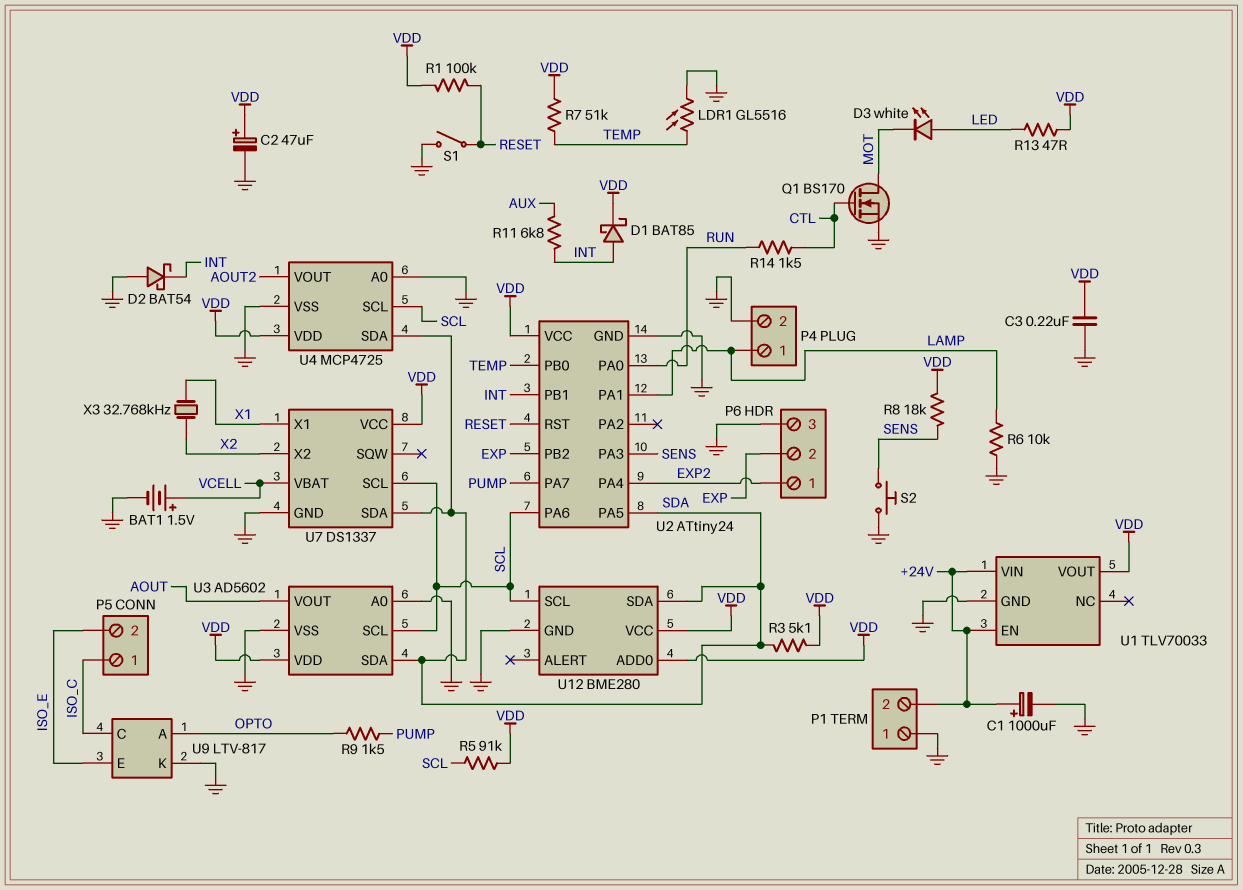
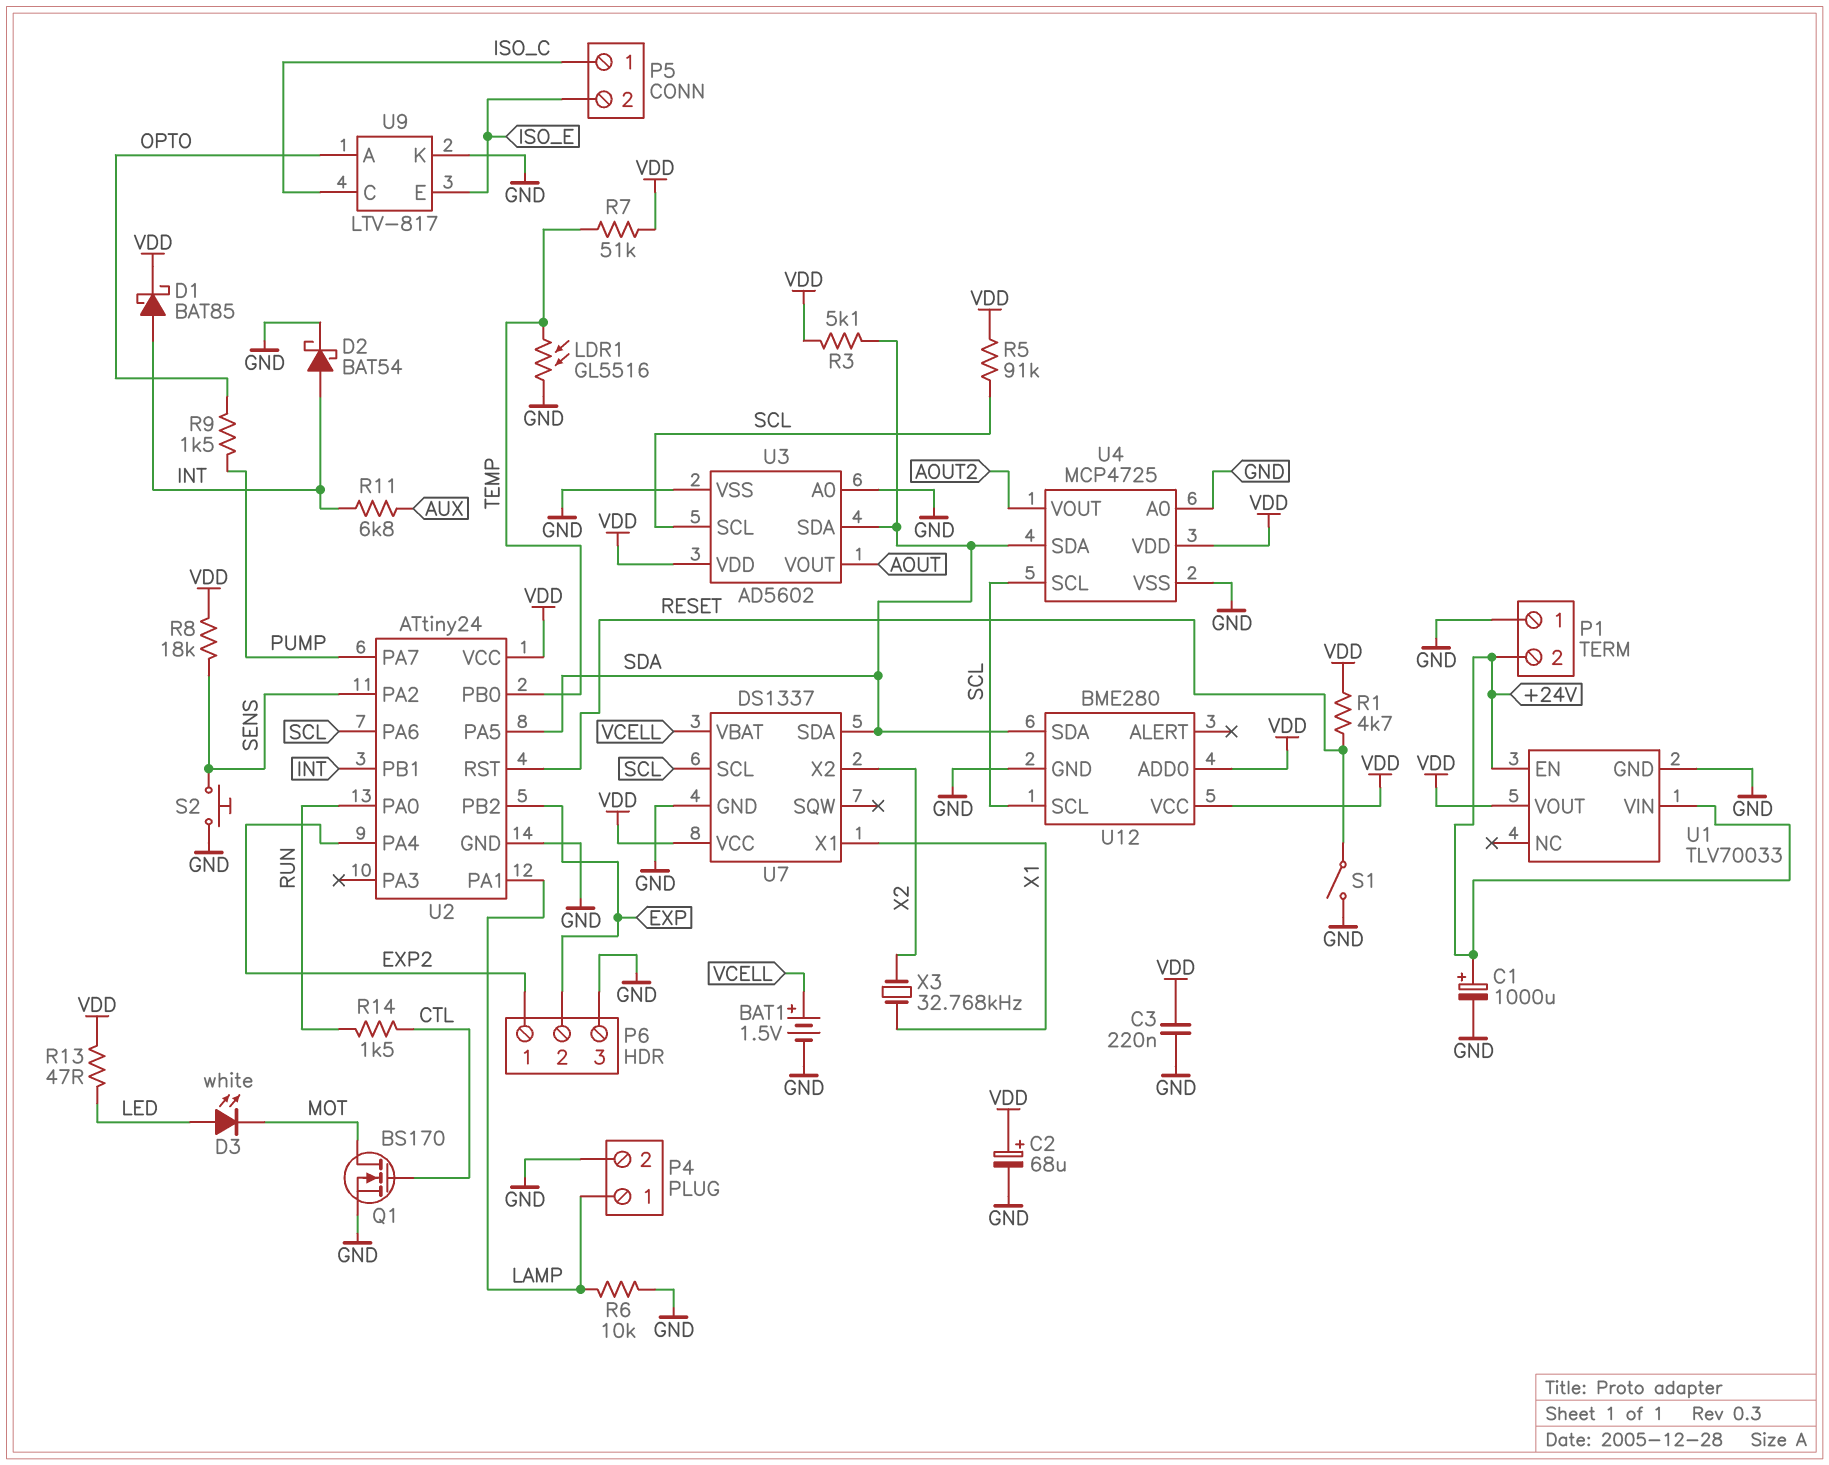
C2: 47uF (plus VDD, minus GND) -> 68uF (plus VDD, minus GND)
D2: schottky BAT54 (A GND, K INT) -> schottky BAT54 (A INT, K GND)
R1: 100k (RESET, VDD) -> 4.7k (RESET, VDD)
U2 pin PA2: none -> SENS
U2 pin PA3: SENS -> none

